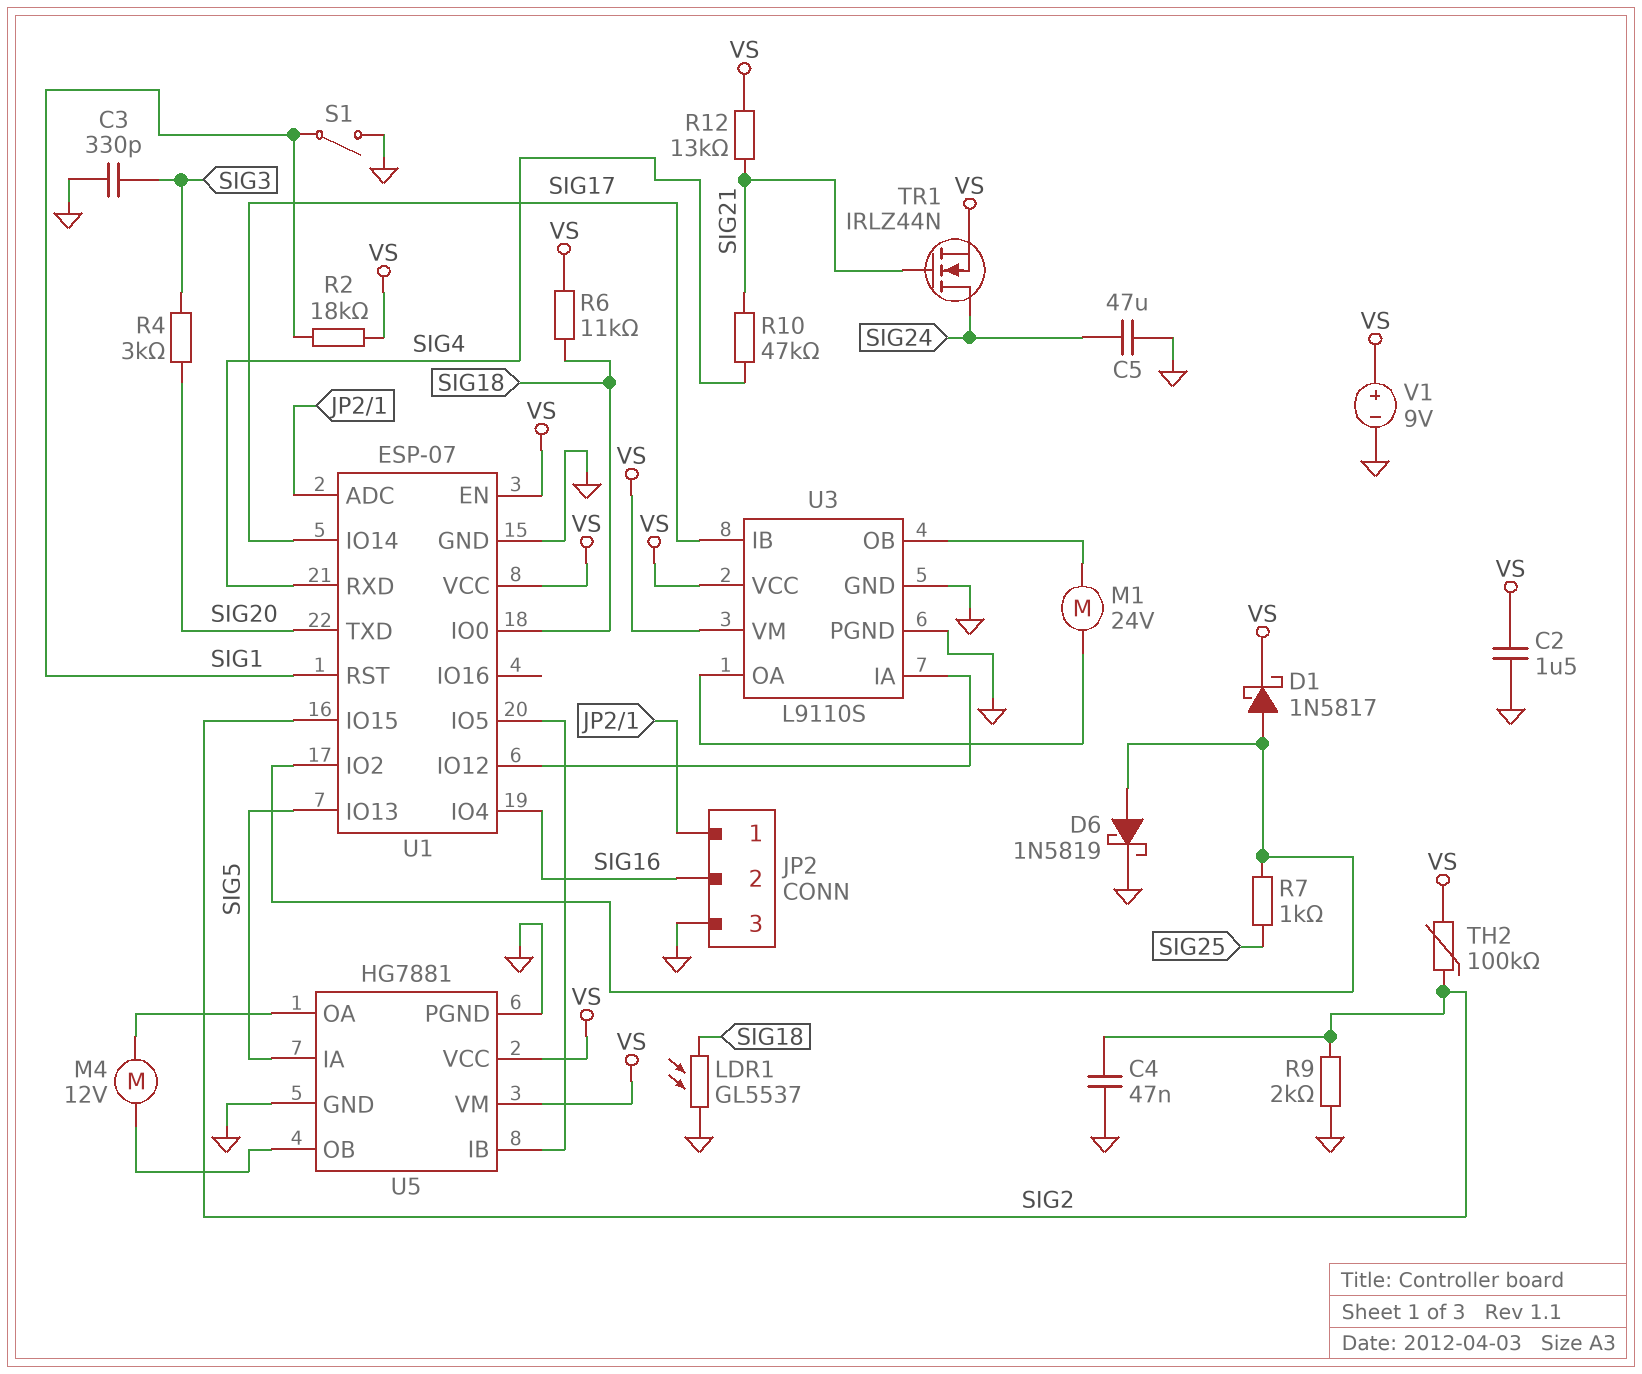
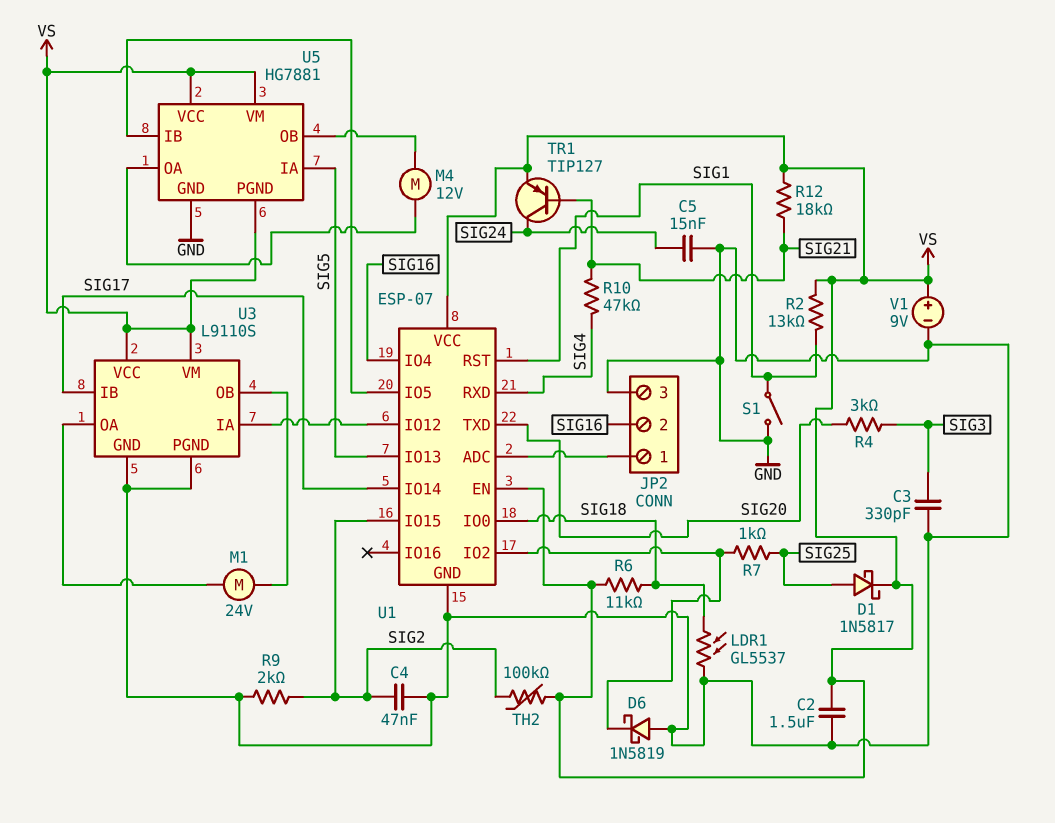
C5: 47uF (GND, SIG24) -> 15nF (GND, SIG24)
D1: schottky 1N5817 (A U1/IO2, K VS) -> schottky 1N5817 (A SIG25, K VS)
D6: schottky 1N5819 (A U1/IO2, K GND) -> schottky 1N5819 (A GND, K U1/IO2)
R2: 18k (SIG1, VS) -> 13k (SIG1, VS)
R12: 13k (SIG21, VS) -> 18k (SIG21, VS)
TR1: NMOS IRLZ44N (G SIG21, D SIG24, S VS) -> PNP TIP127 (B SIG21, C SIG24, E VS)
U5 pin PGND: GND -> VS

